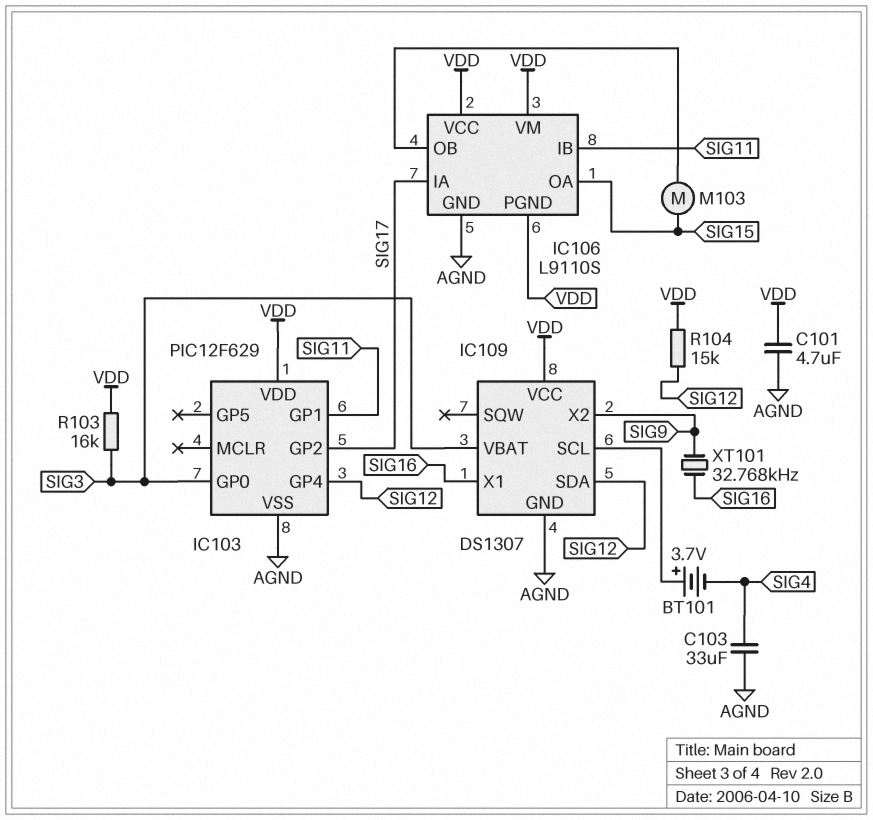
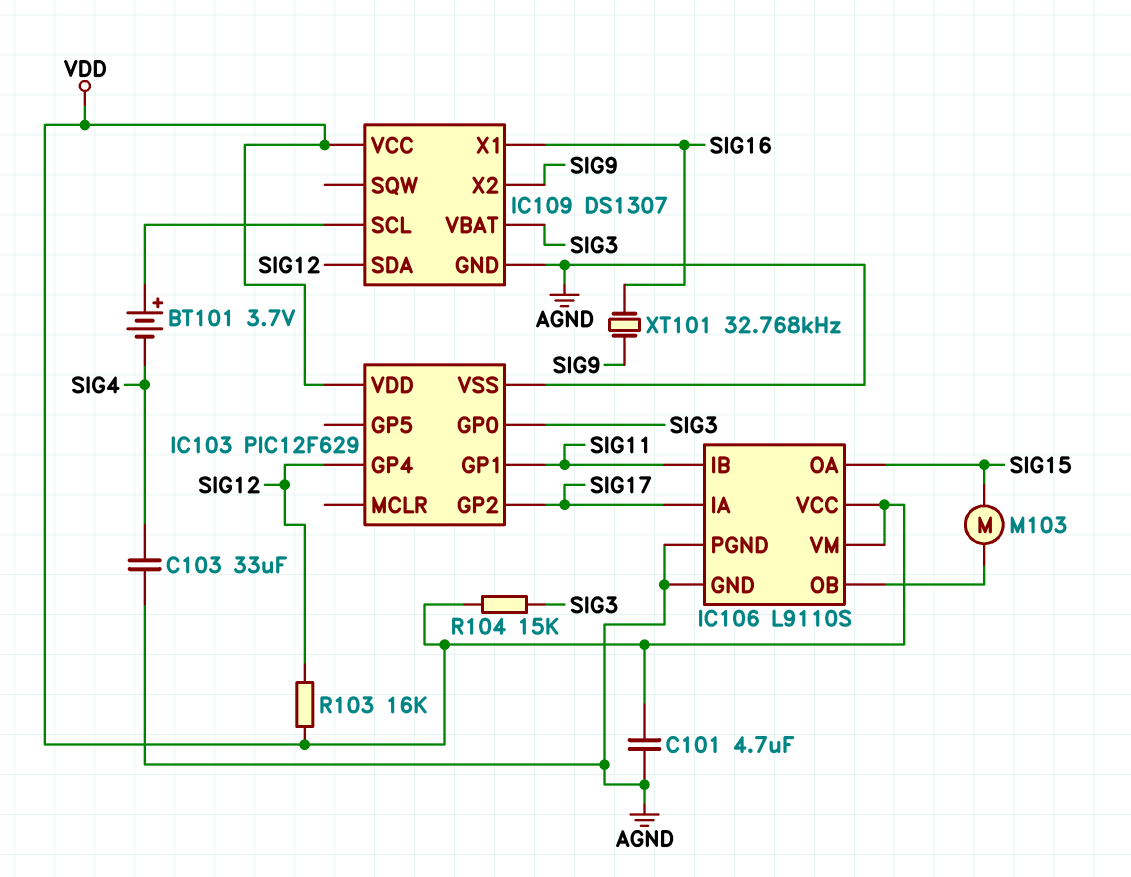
IC106 pin PGND: VDD -> AGND
R103: 16k (SIG3, VDD) -> 16k (SIG12, VDD)
R104: 15k (SIG12, VDD) -> 15k (SIG3, VDD)

